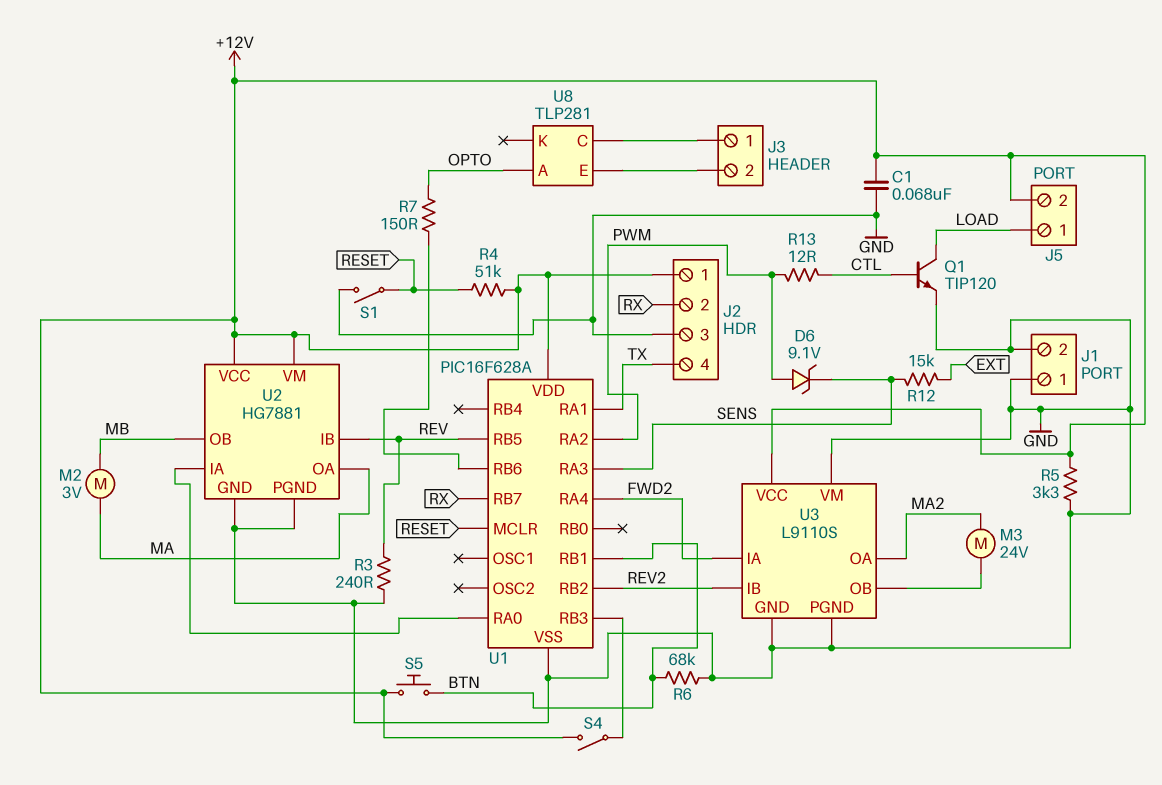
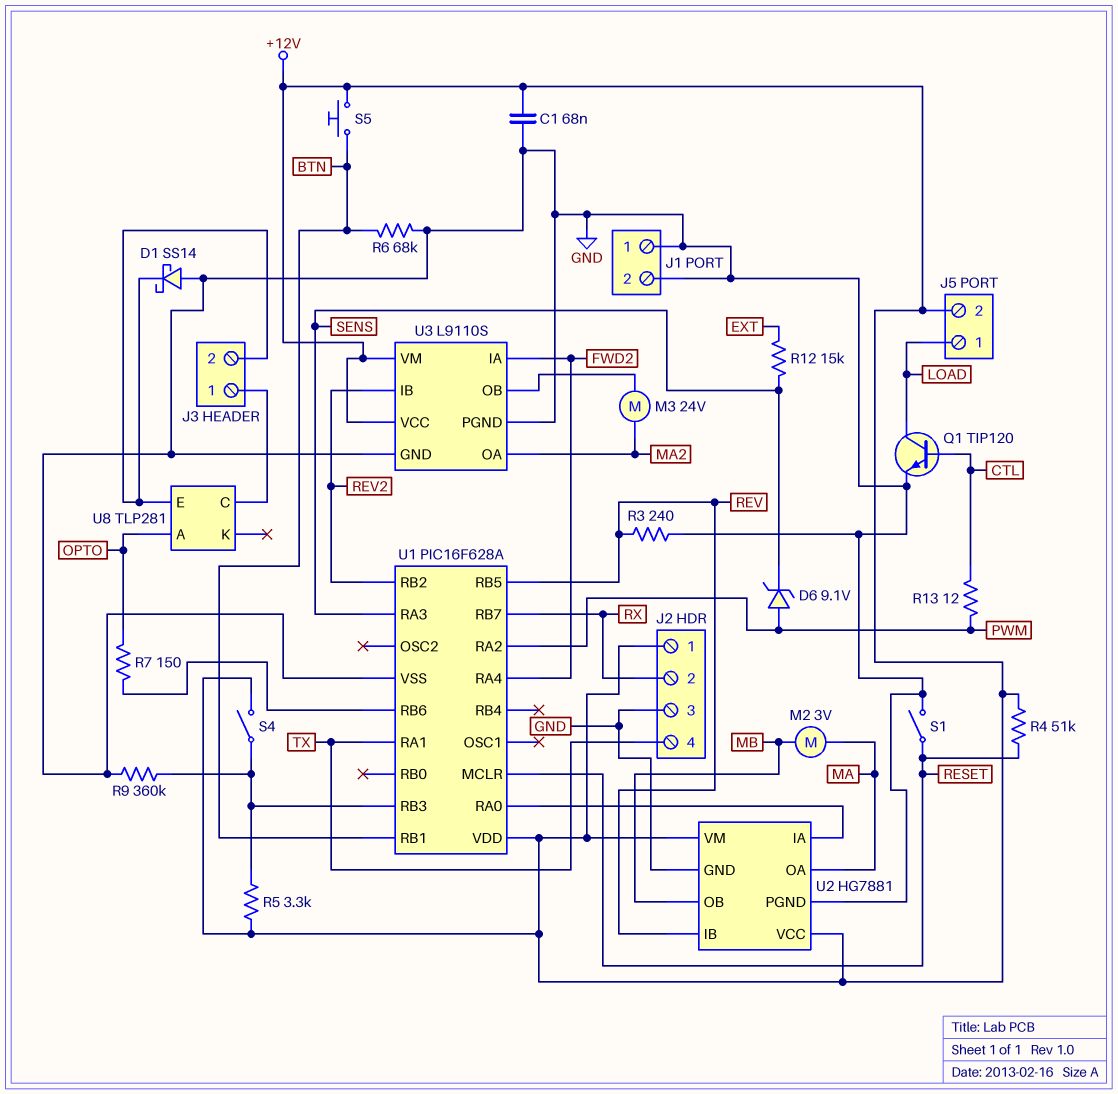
D1: none -> schottky SS14 (A GND, K J3/2)
R5: 3.3k (+12V, GND) -> 3.3k (+12V, U1/RB3)
R9: none -> 360k (GND, U1/RB3)
U3 pin VM: GND -> +12V

